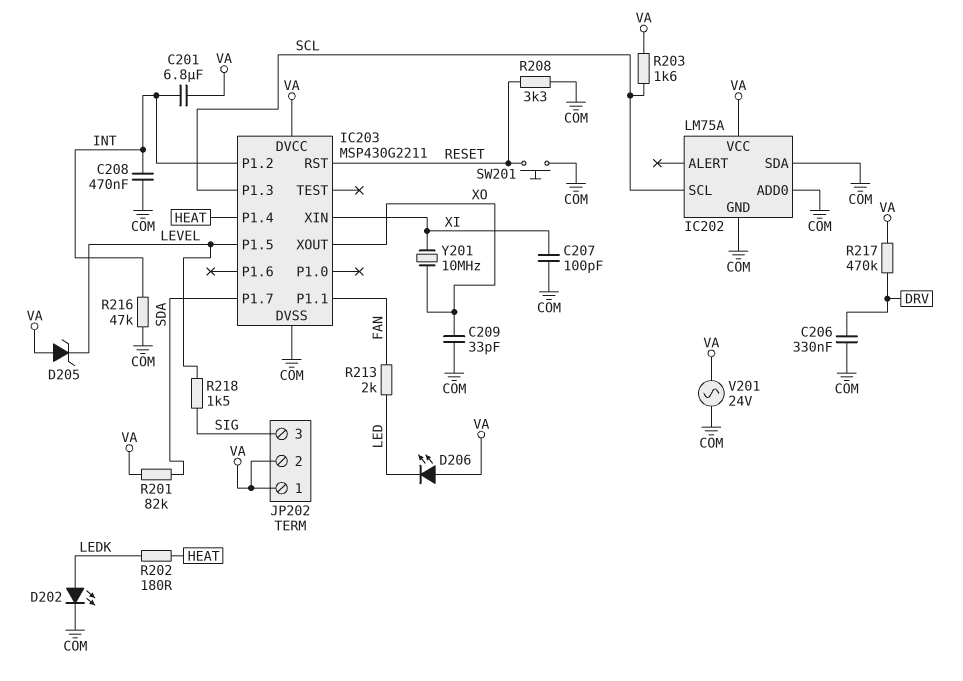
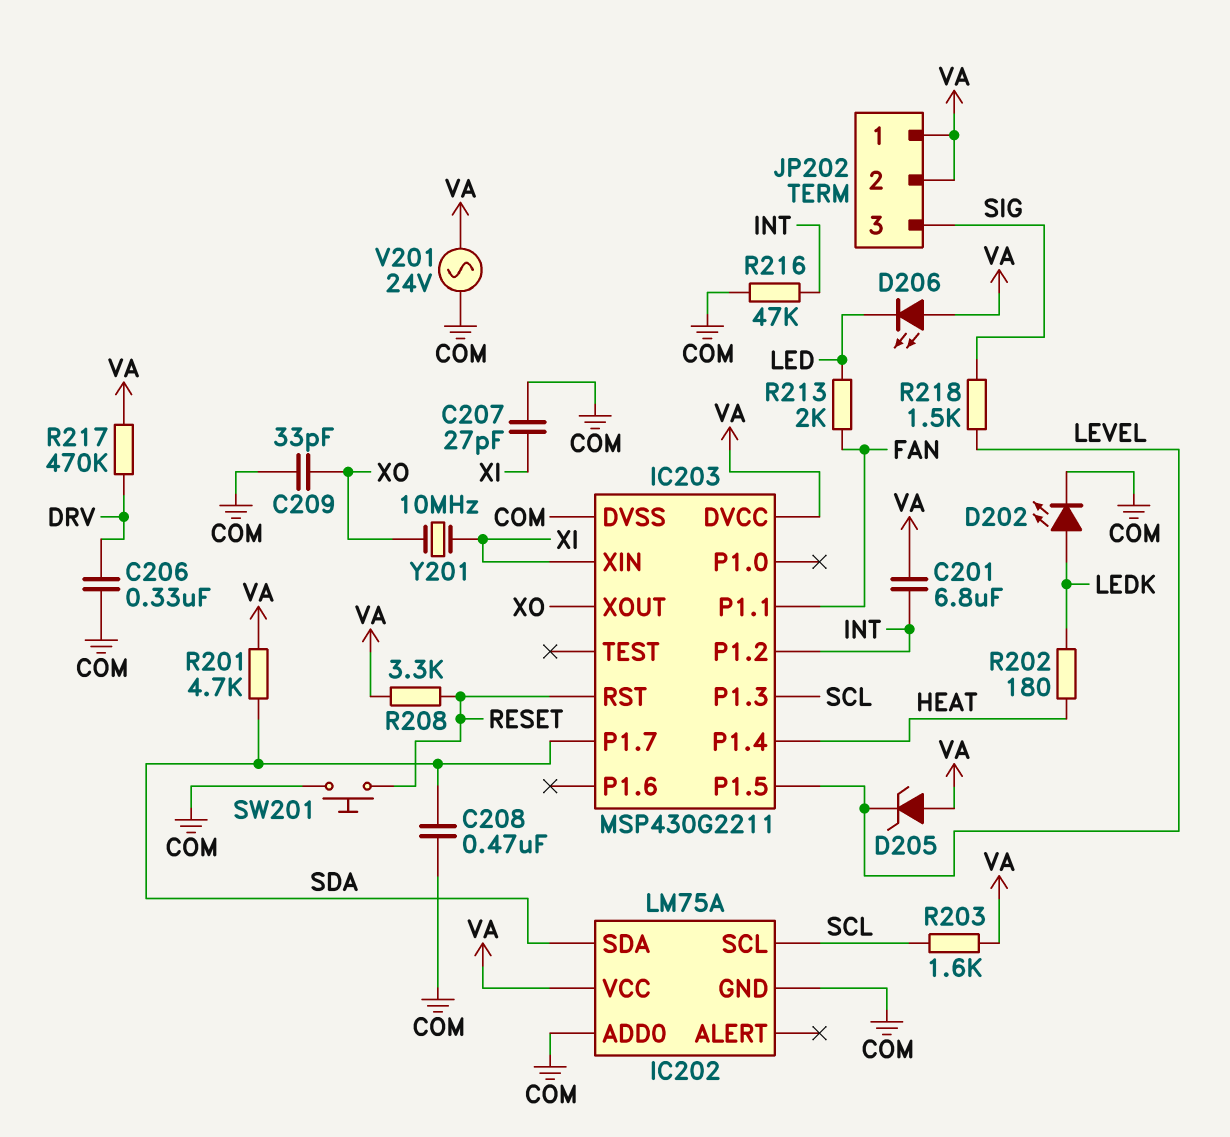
C207: 100pF (COM, XI) -> 27pF (COM, XI)
C208: 470nF (COM, INT) -> 470nF (COM, SDA)
IC202 pin SDA: COM -> SDA
R201: 82k (SDA, VA) -> 4.7k (SDA, VA)
R208: 3.3k (COM, RESET) -> 3.3k (RESET, VA)

